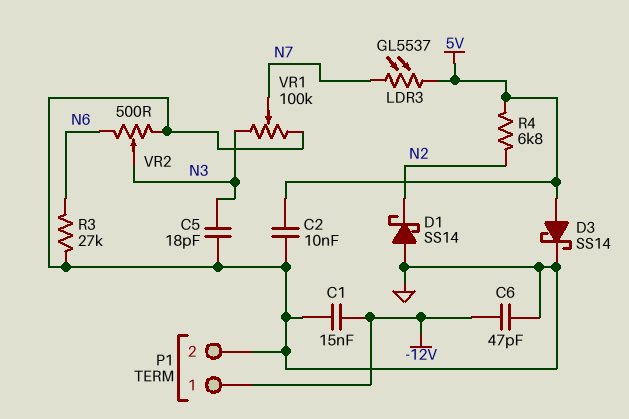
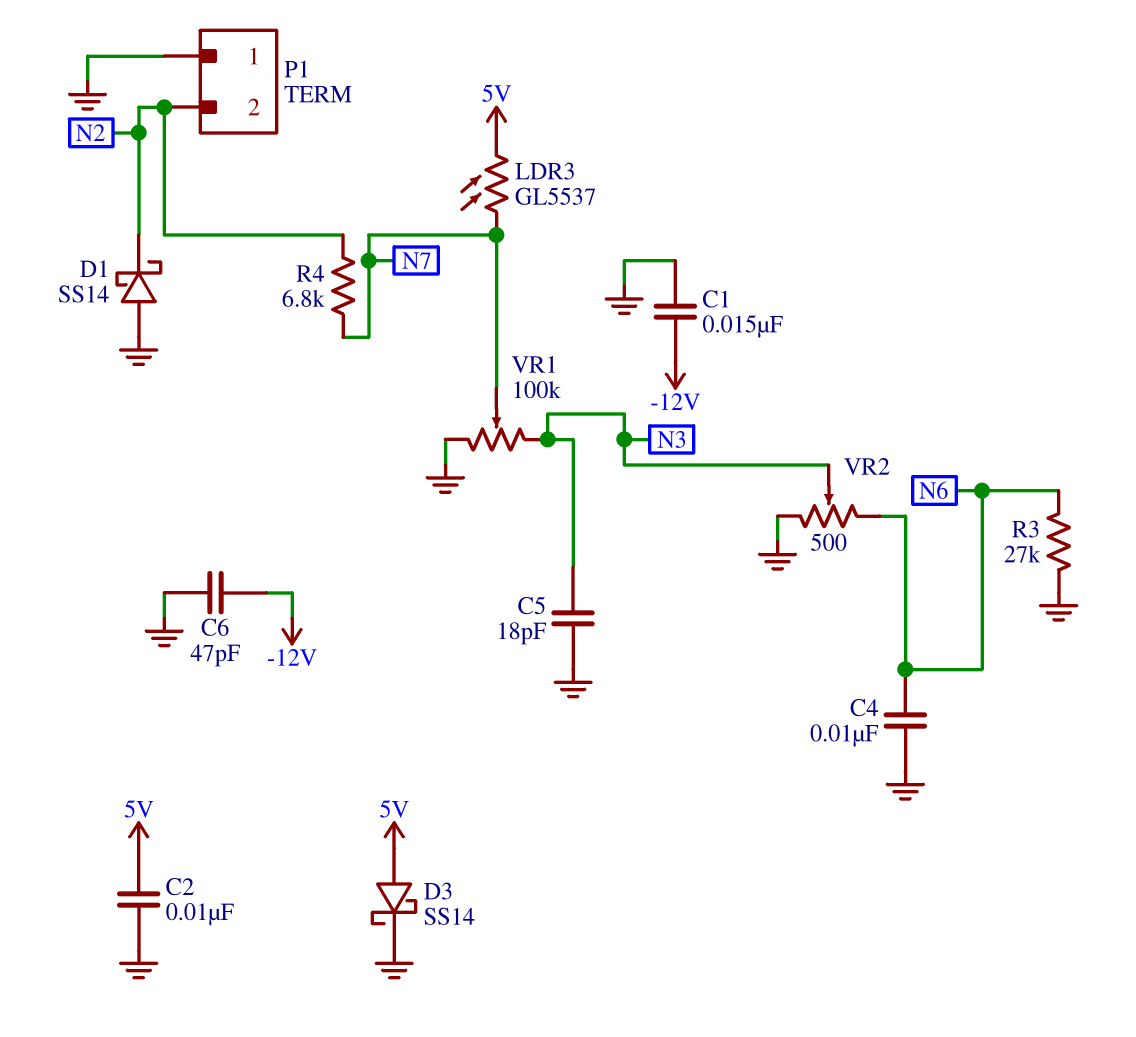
C4: none -> 10nF (GND, N6)
P1 pin 1: -12V -> GND
P1 pin 2: GND -> N2
R4: 6.8k (5V, N2) -> 6.8k (N2, N7)

